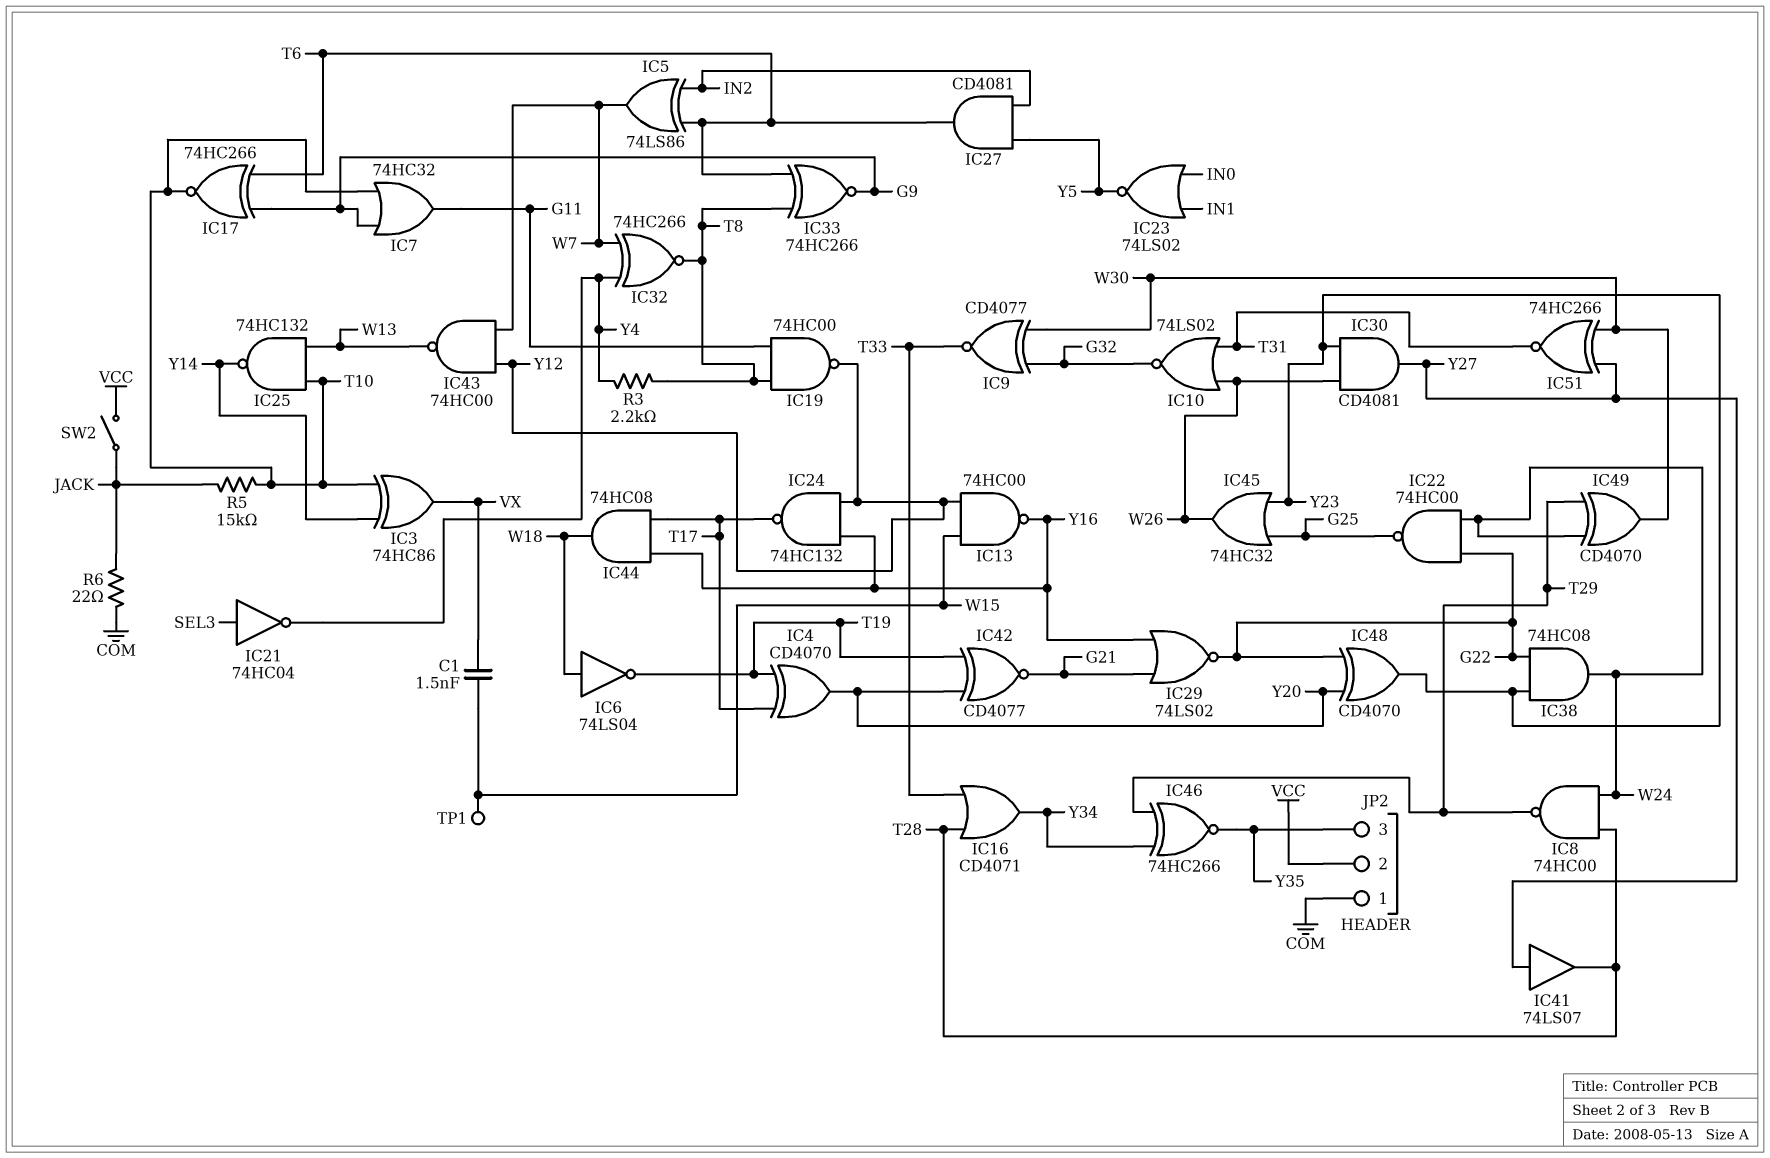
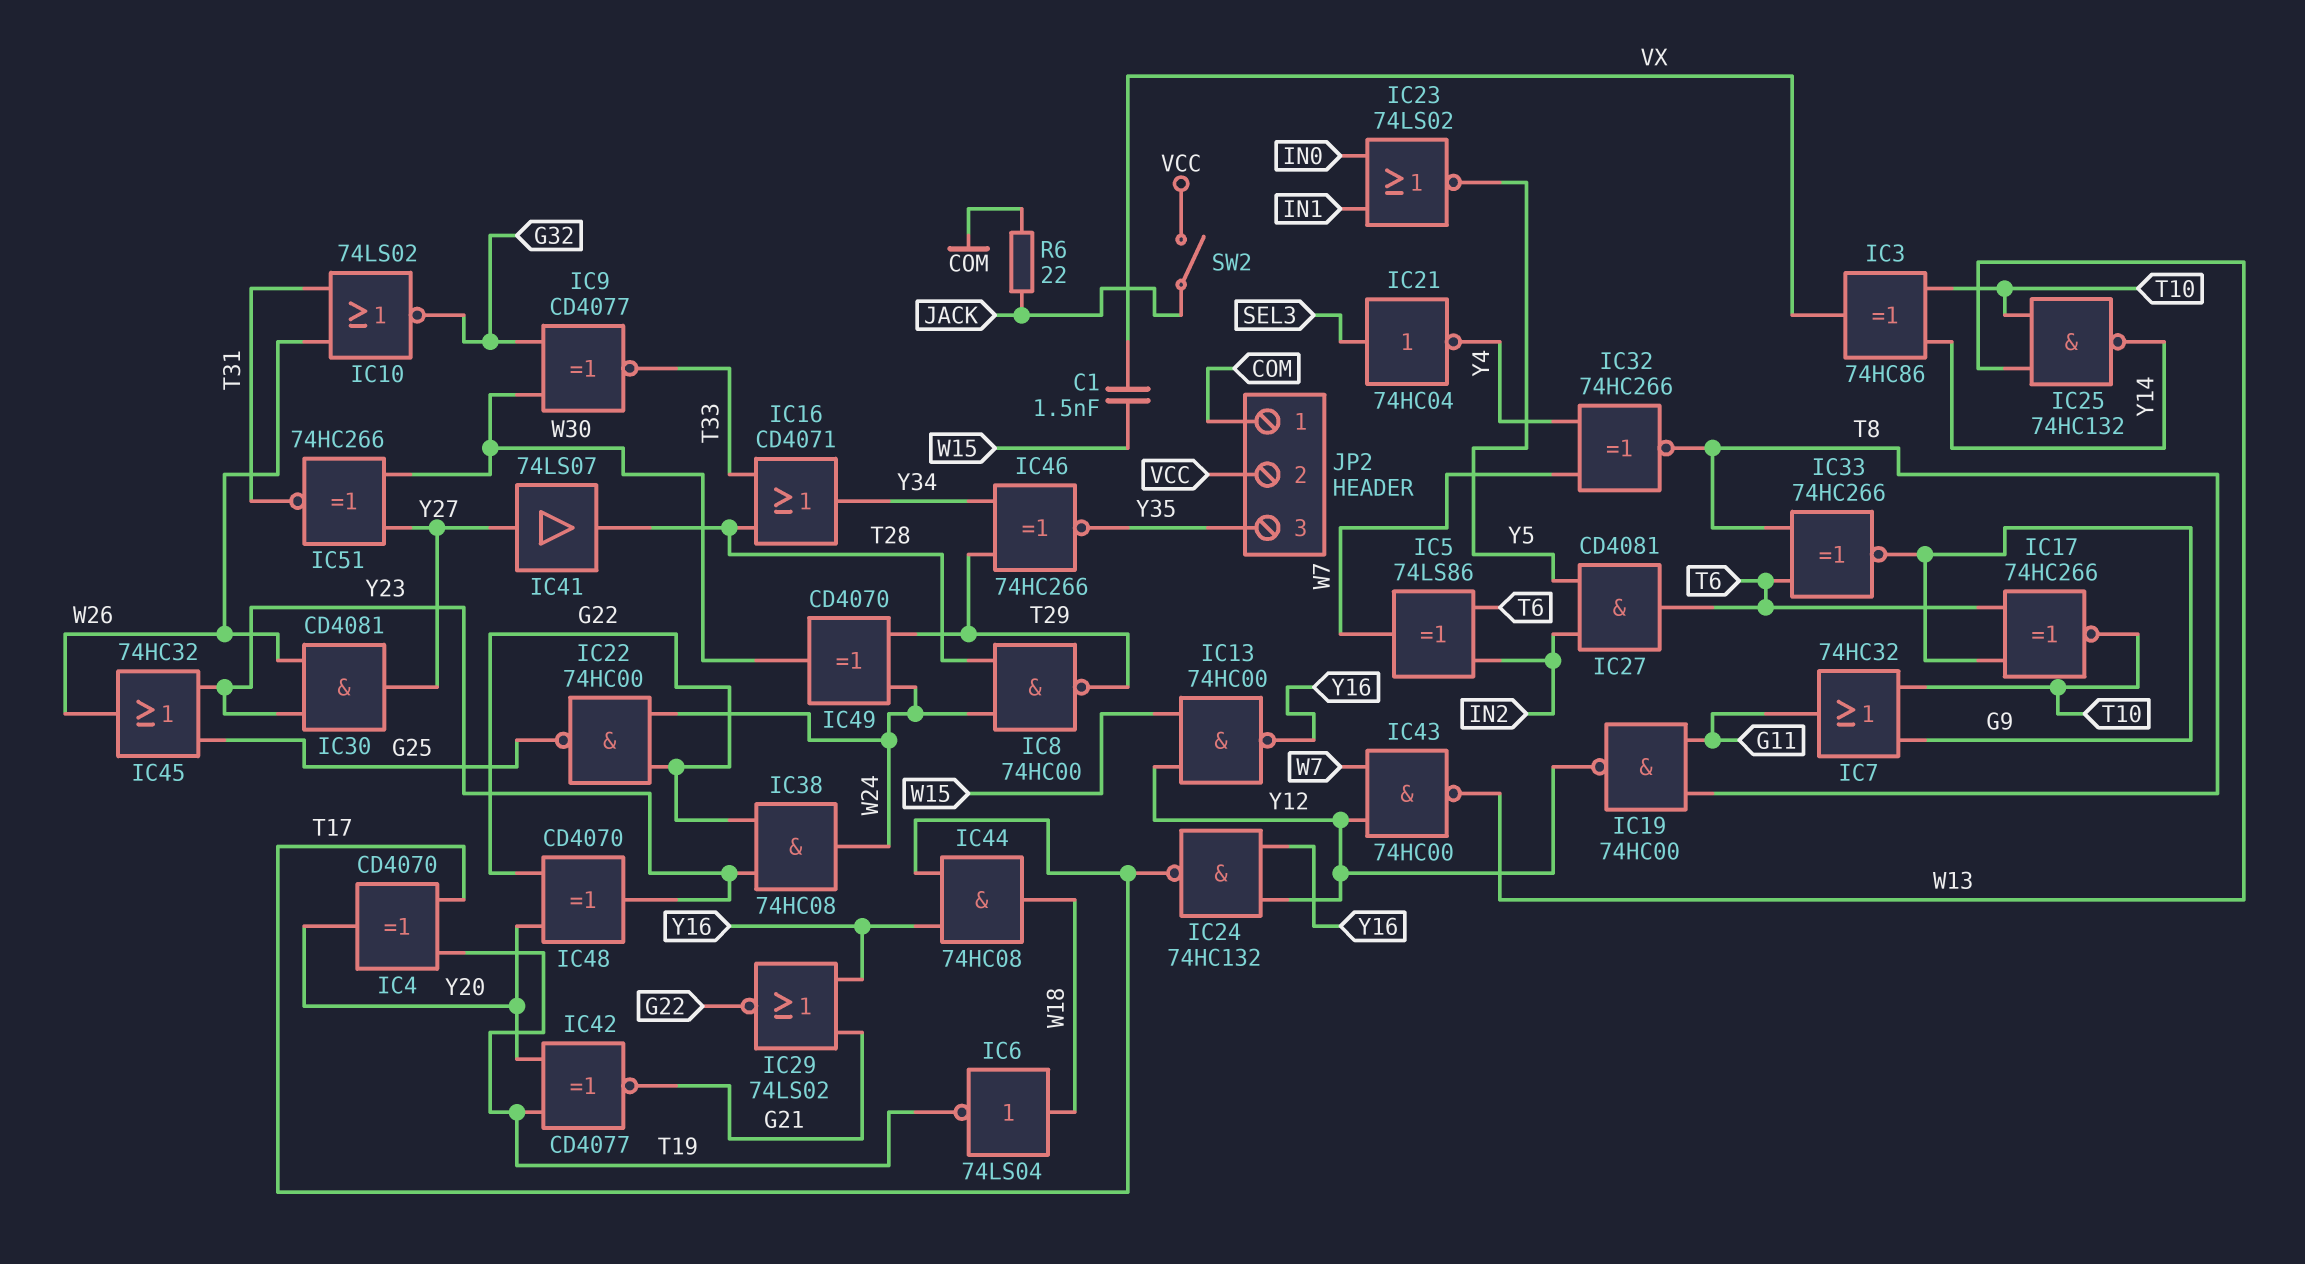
R3: 2.2k (T8, Y4) -> none
R5: 15k (JACK, T10) -> none
TP1: test point (W15) -> none

